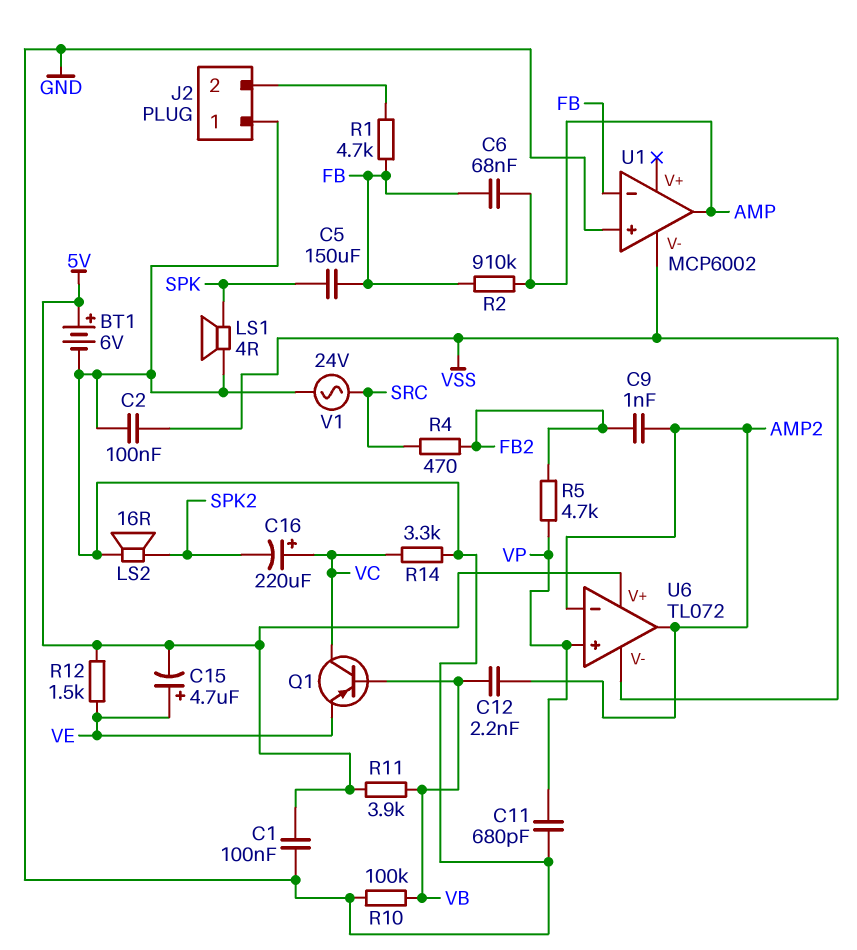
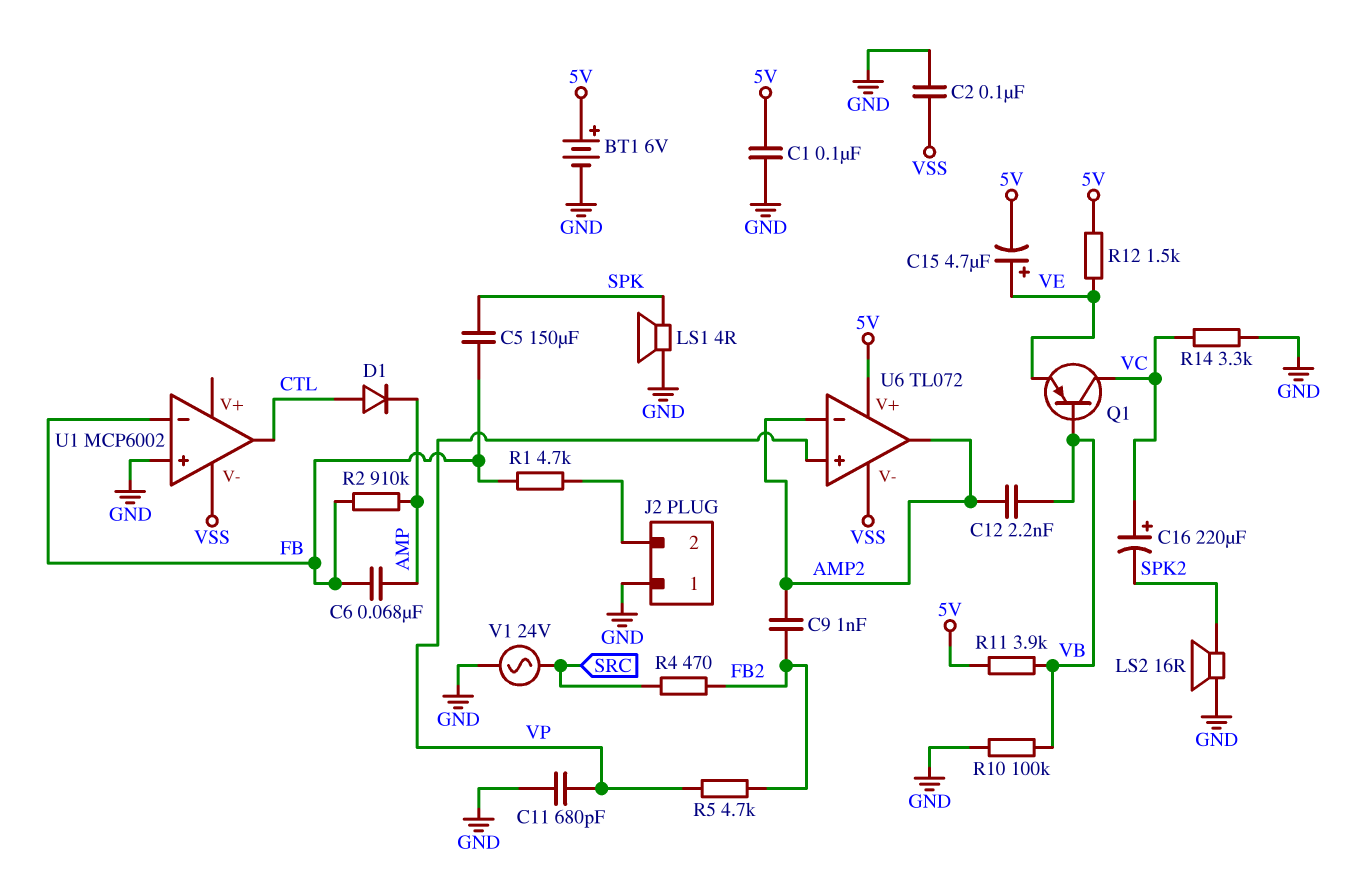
D1: none -> diode (A CTL, K AMP)
U1 pin out: AMP -> CTL

